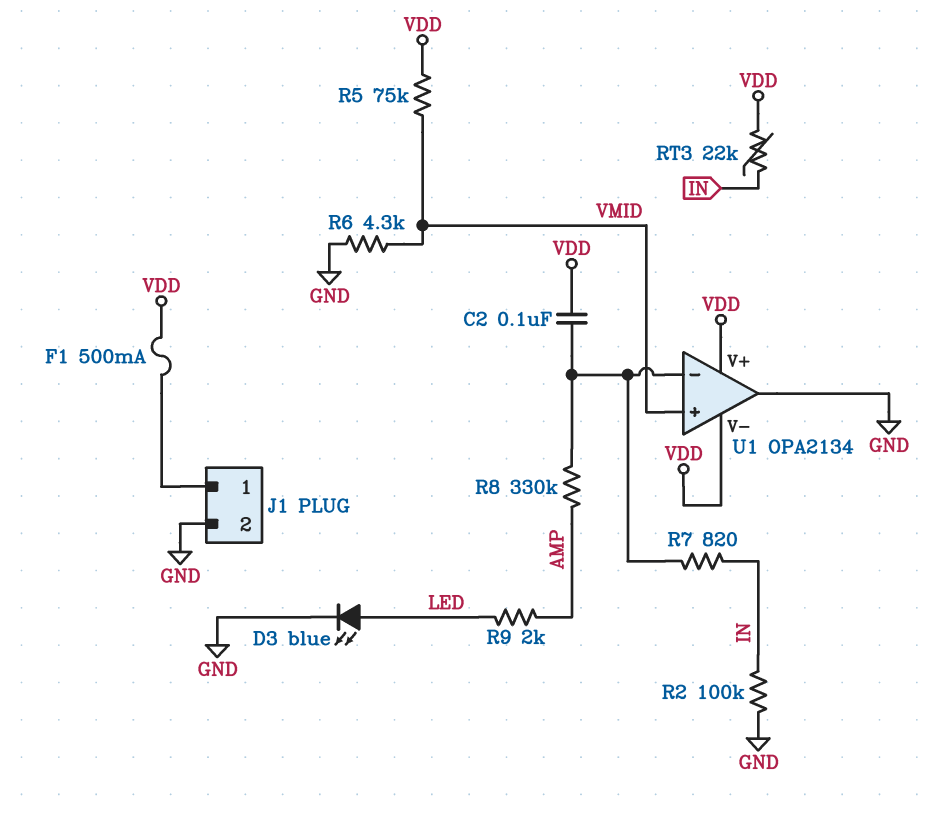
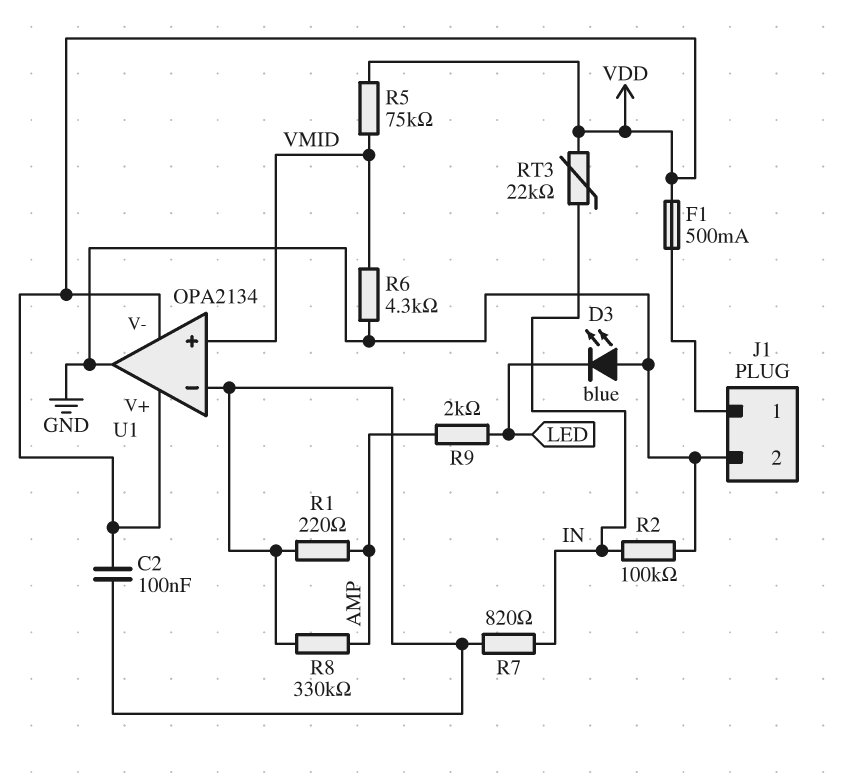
D3: LED blue (A LED, K GND) -> LED blue (A GND, K LED)
R1: none -> 220 (AMP, U1/in-)

